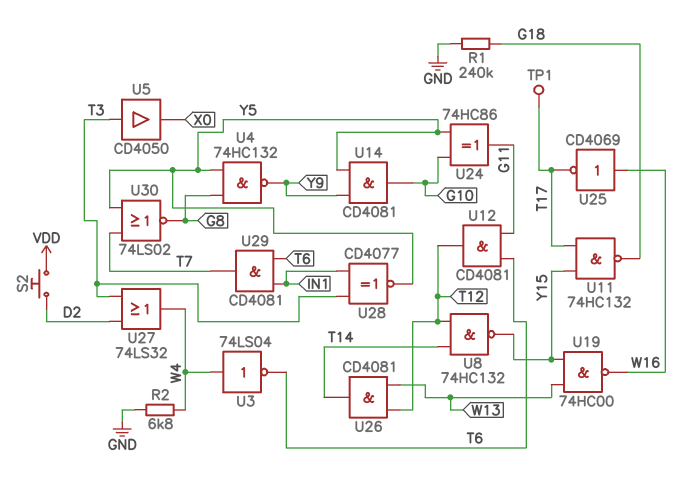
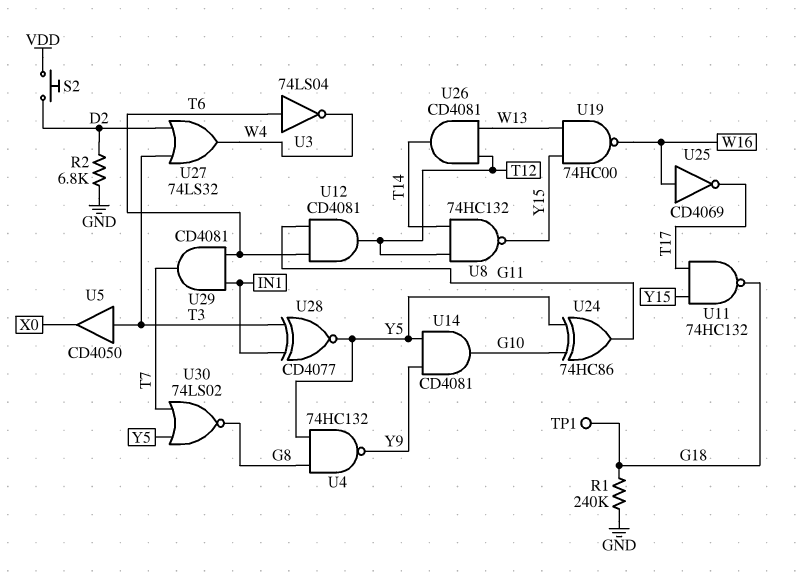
R2: 6.8k (GND, W4) -> 6.8k (D2, GND)
TP1: test point (T17) -> test point (G18)
U3: NOT 74LS04 (in W4, out T6) -> NOT 74LS04 (in T6, out W4)

